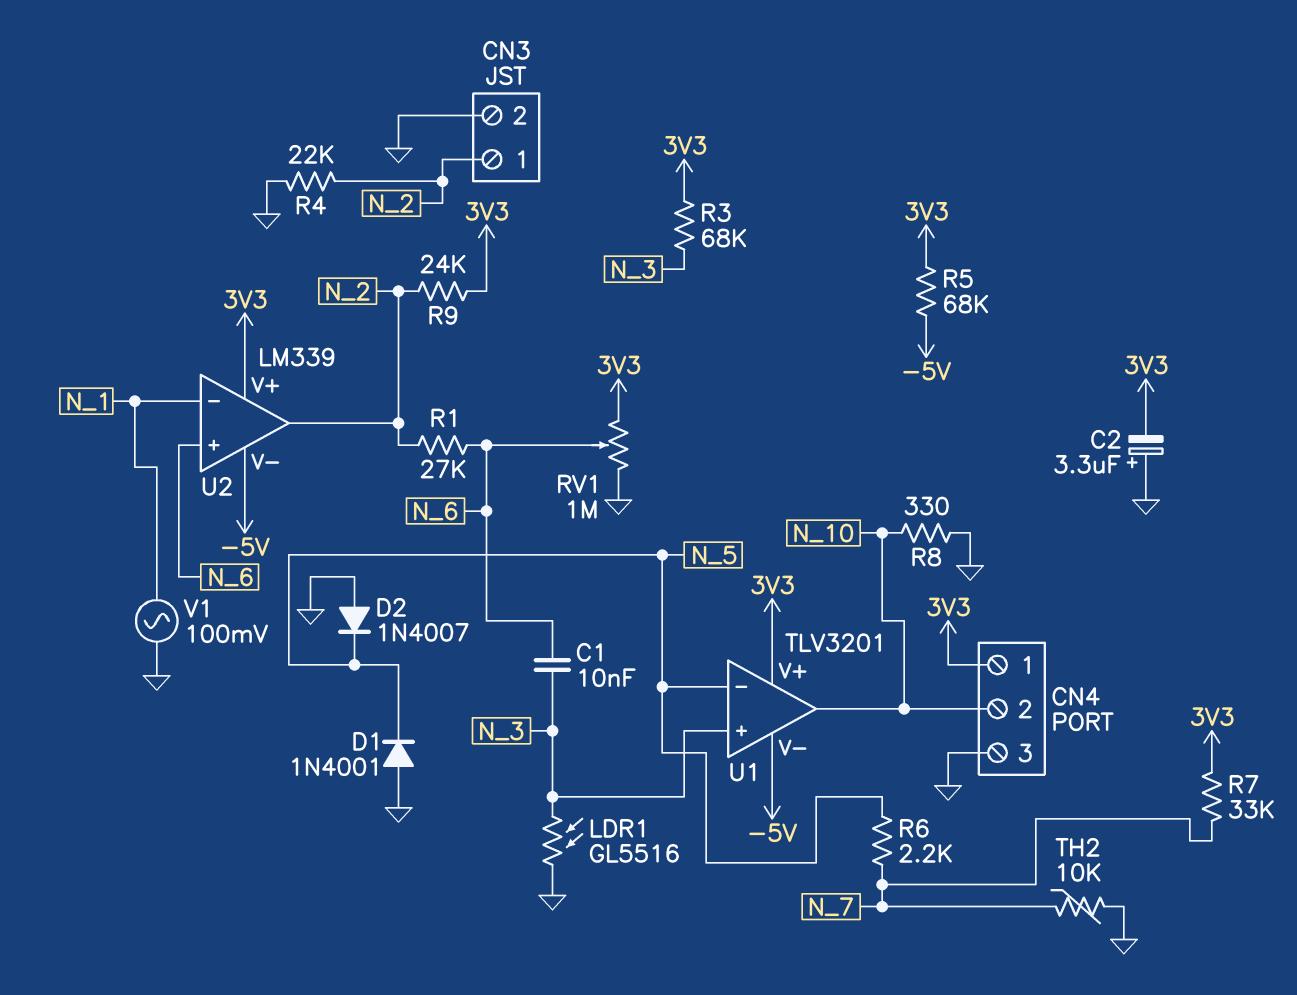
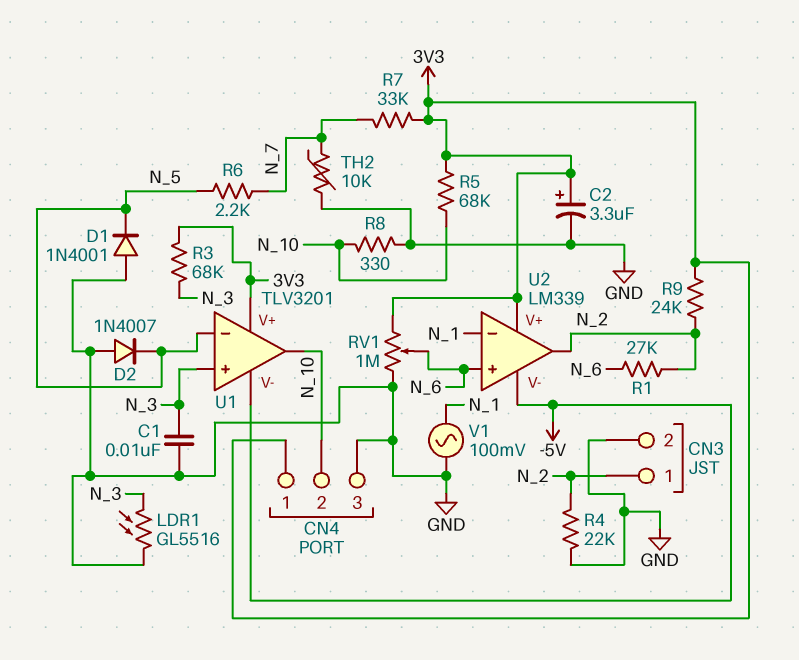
C1: 10nF (N_3, N_6) -> 10nF (GND, N_3)
C2: 3.3uF (plus GND, minus 3V3) -> 3.3uF (plus 3V3, minus GND)
R5: 68k (-5V, 3V3) -> 68k (3V3, N_10)

